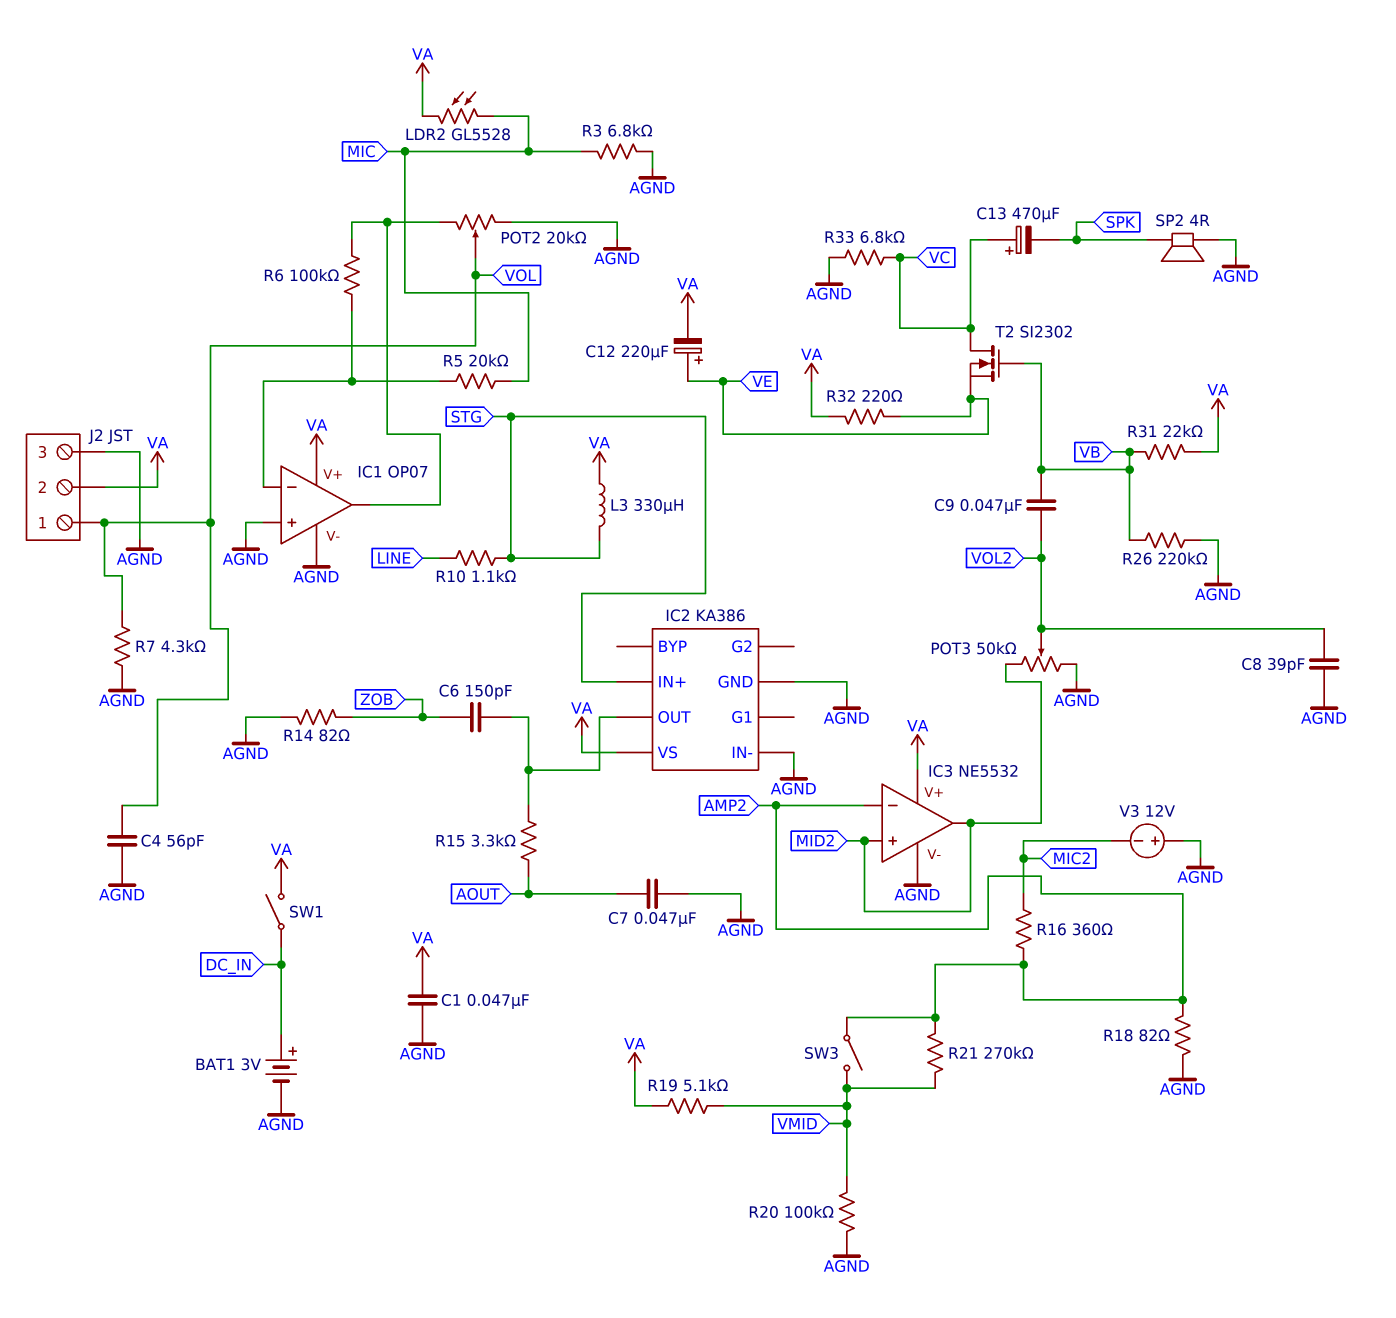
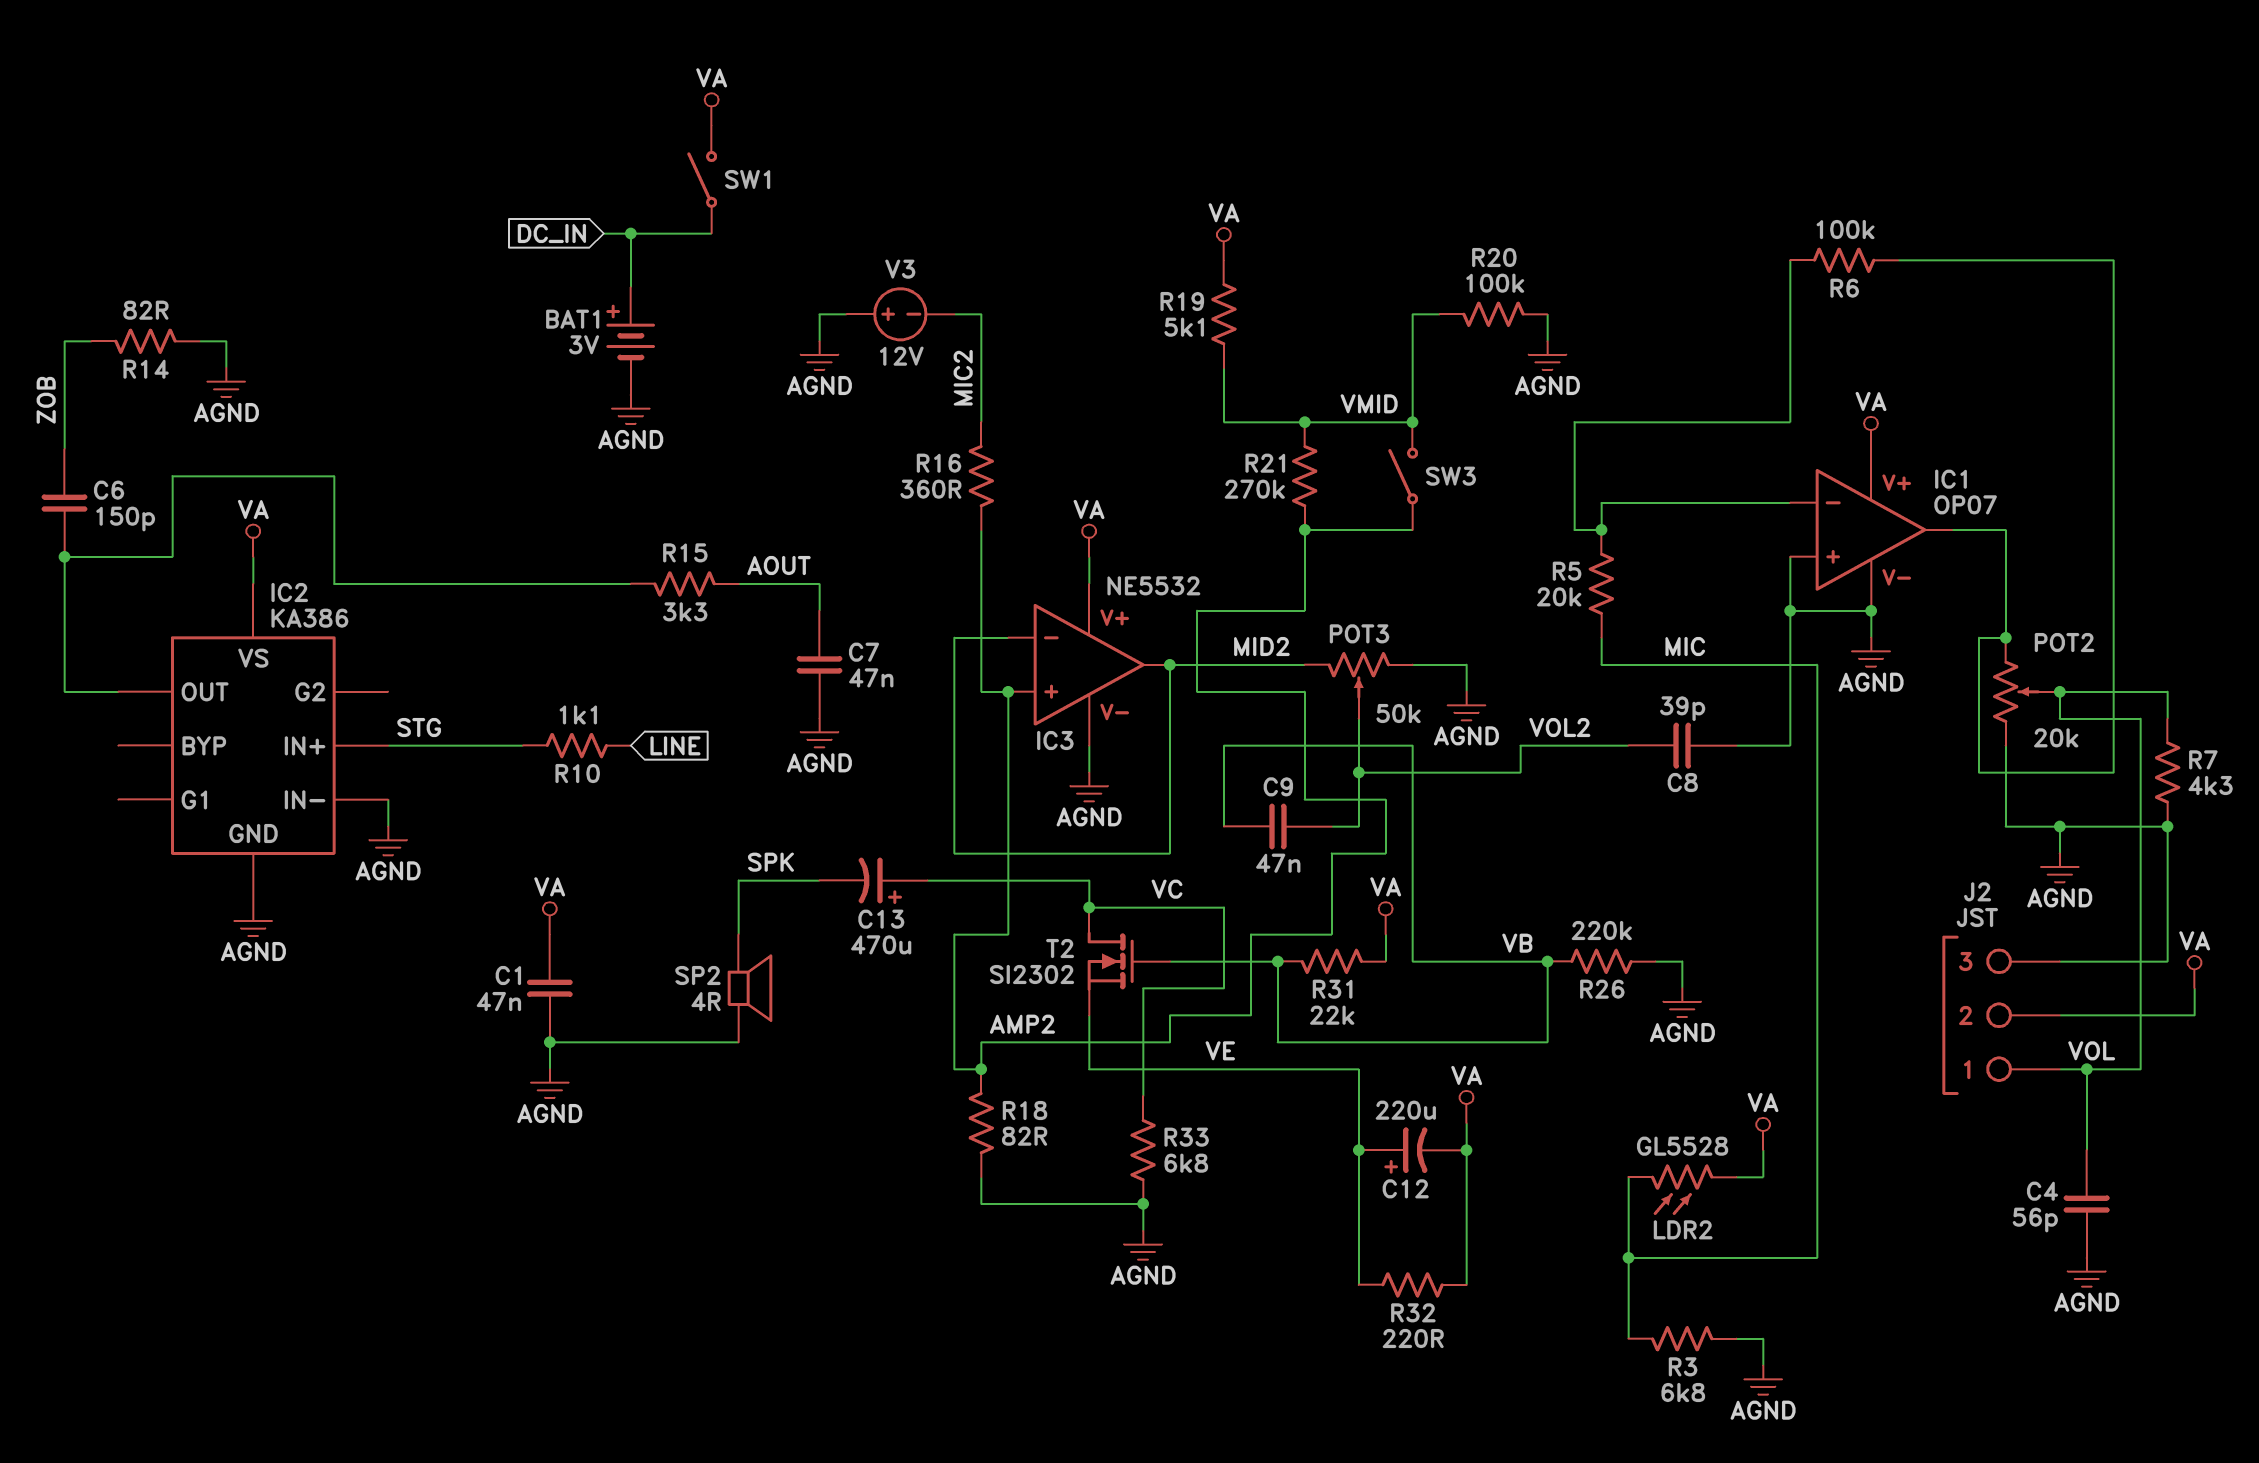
IC3 pin in+: MID2 -> AMP2
IC3 pin in-: AMP2 -> MID2
L3: 330uH (STG, VA) -> none

